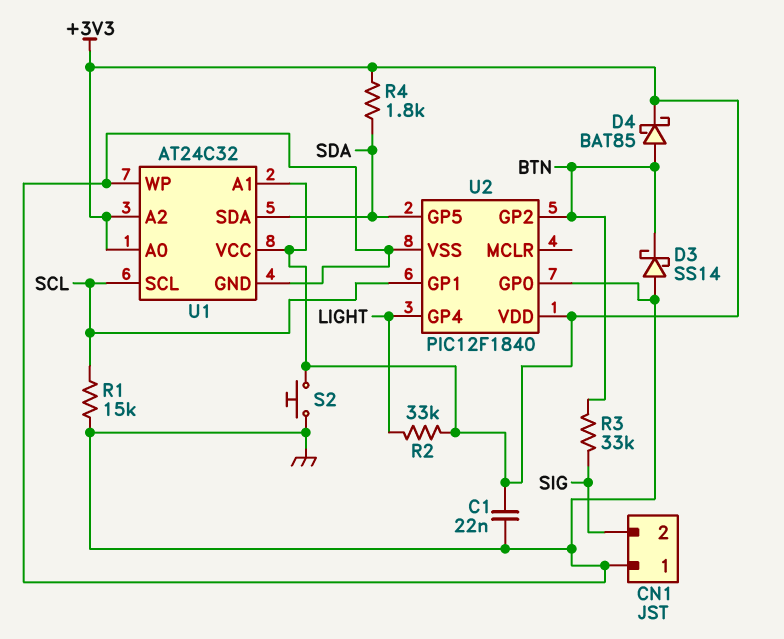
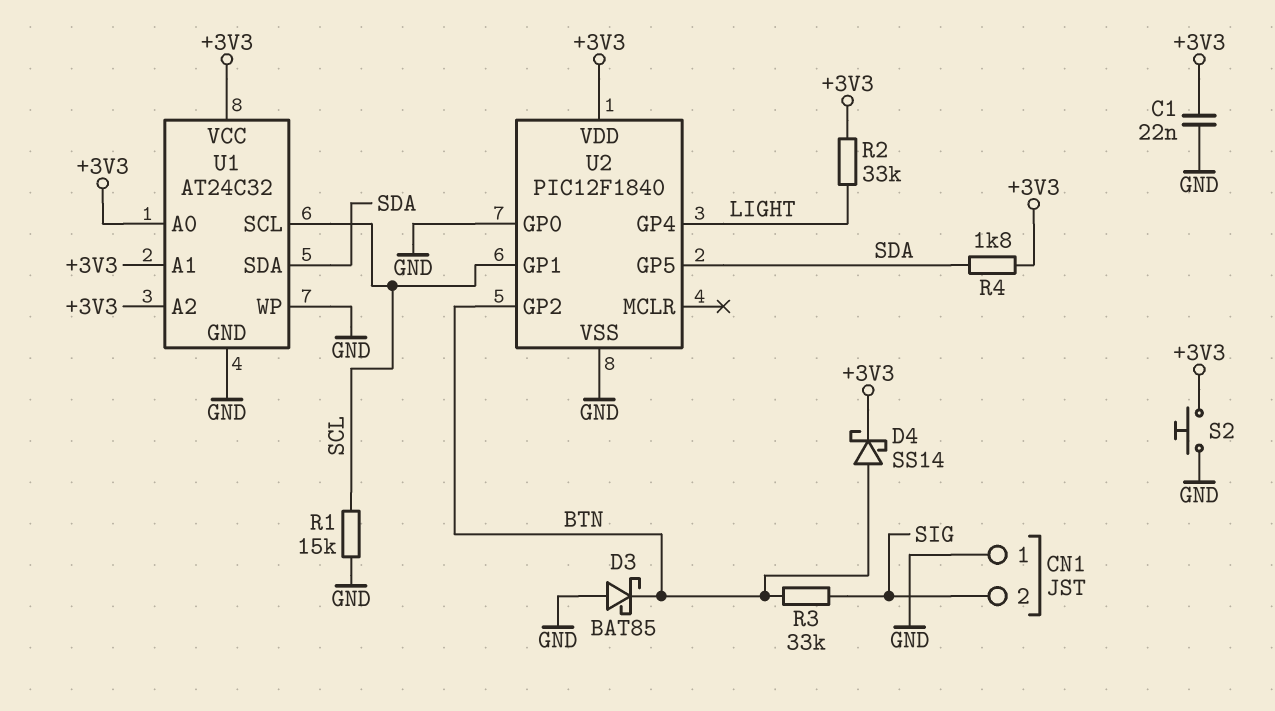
D3: schottky SS14 (A GND, K BTN) -> schottky BAT85 (A GND, K BTN)
D4: schottky BAT85 (A BTN, K +3V3) -> schottky SS14 (A BTN, K +3V3)

